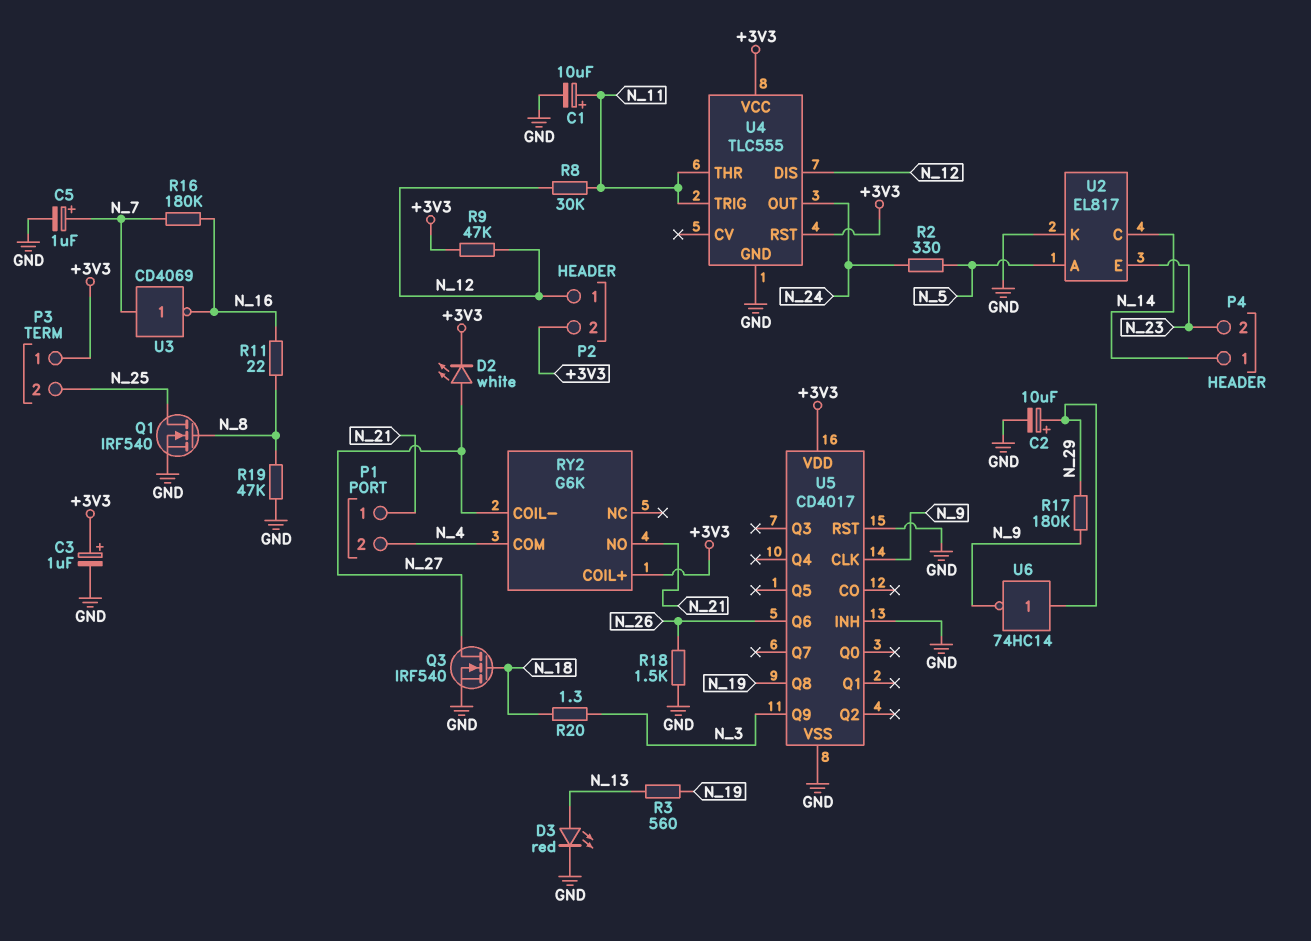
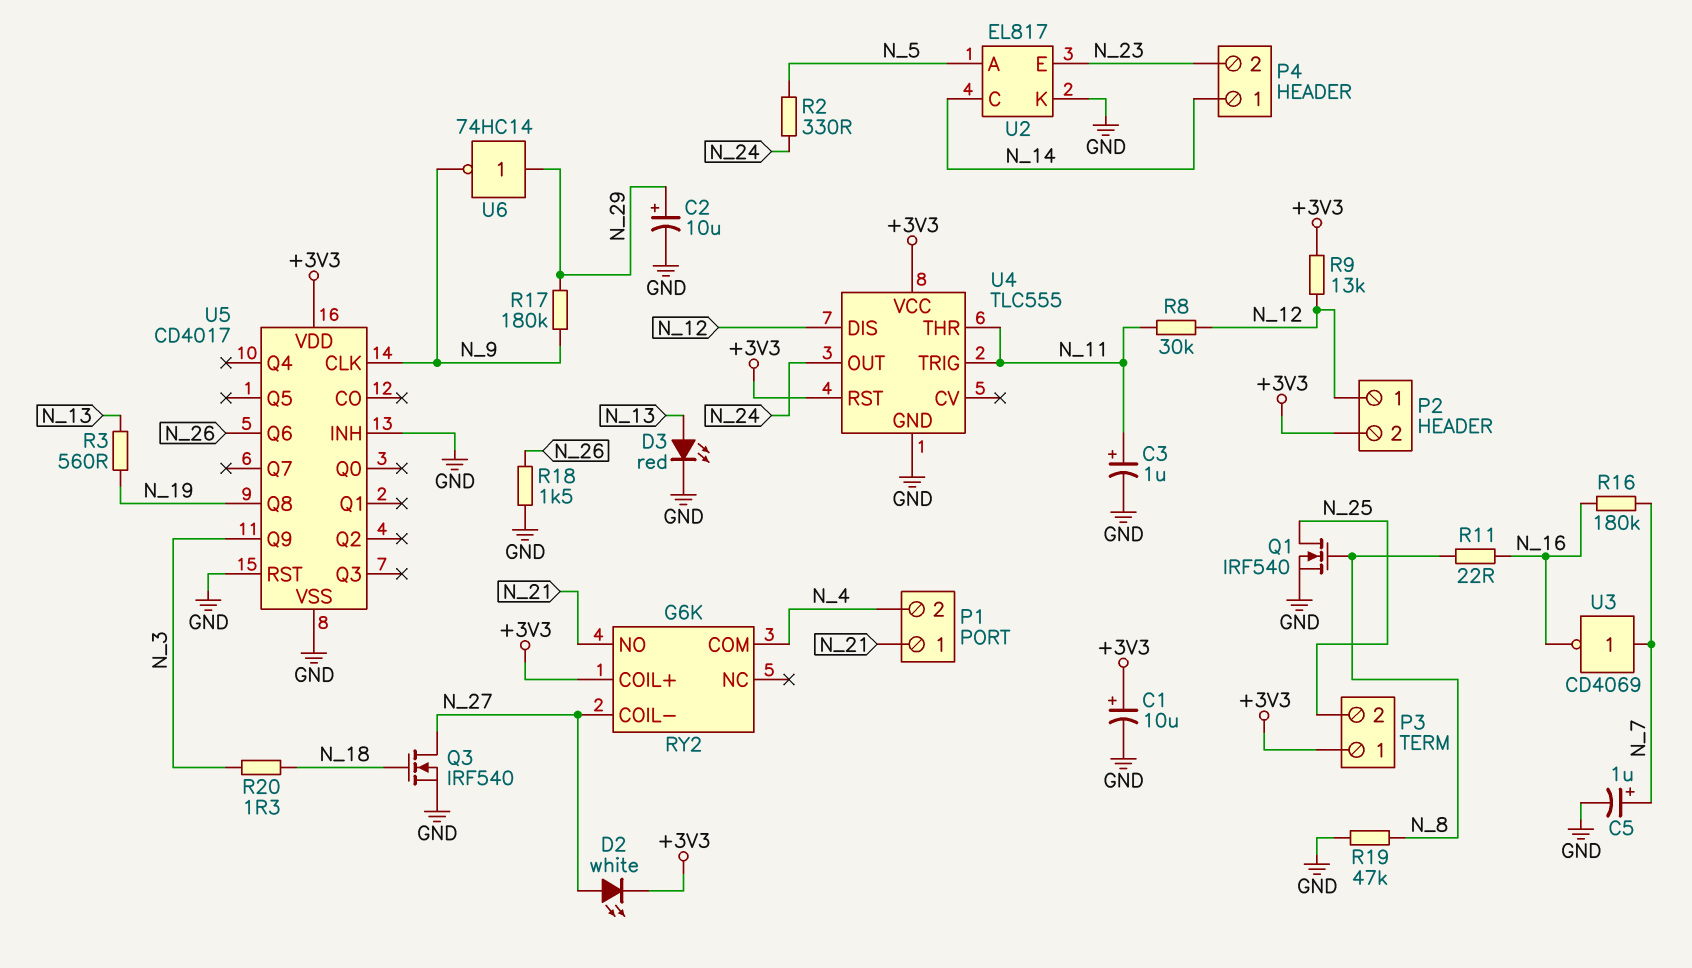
C1: 10uF (plus N_11, minus GND) -> 10uF (plus +3V3, minus GND)
C3: 1uF (plus +3V3, minus GND) -> 1uF (plus N_11, minus GND)
R9: 47k (+3V3, N_12) -> 13k (+3V3, N_12)

